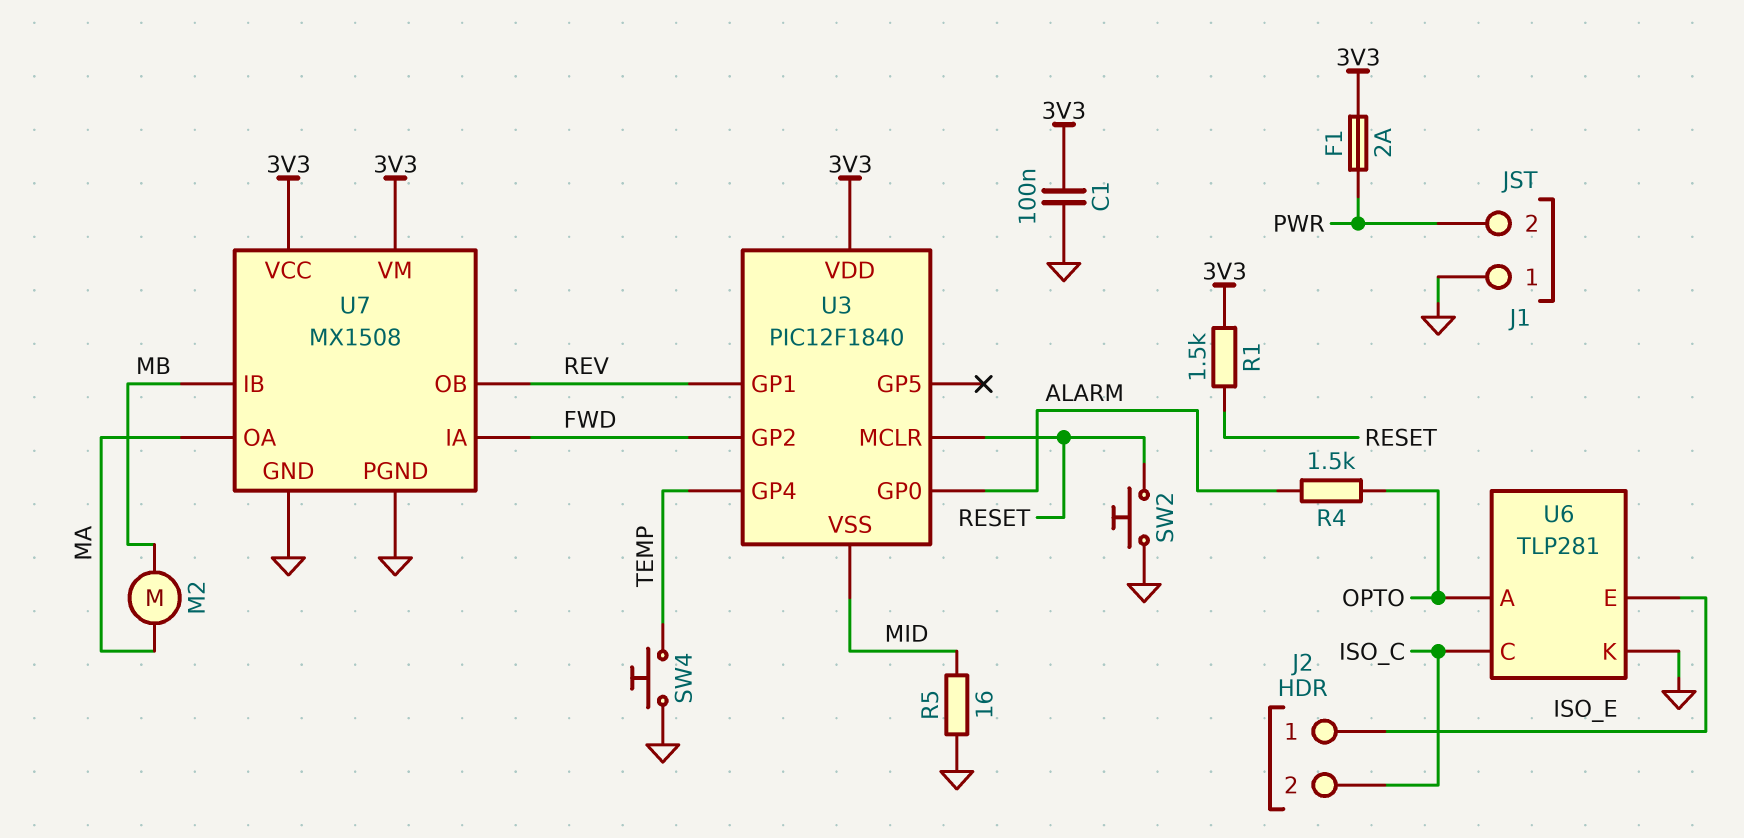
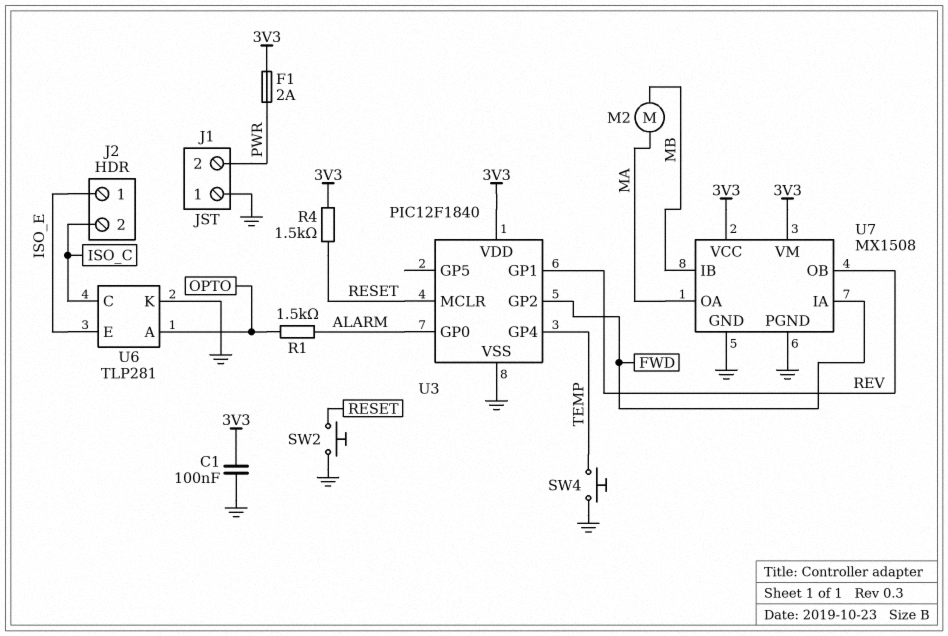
R1: 1.5k (3V3, RESET) -> 1.5k (ALARM, OPTO)
R4: 1.5k (ALARM, OPTO) -> 1.5k (3V3, RESET)
R5: 16 (GND, MID) -> none
U3 pin VSS: MID -> GND

